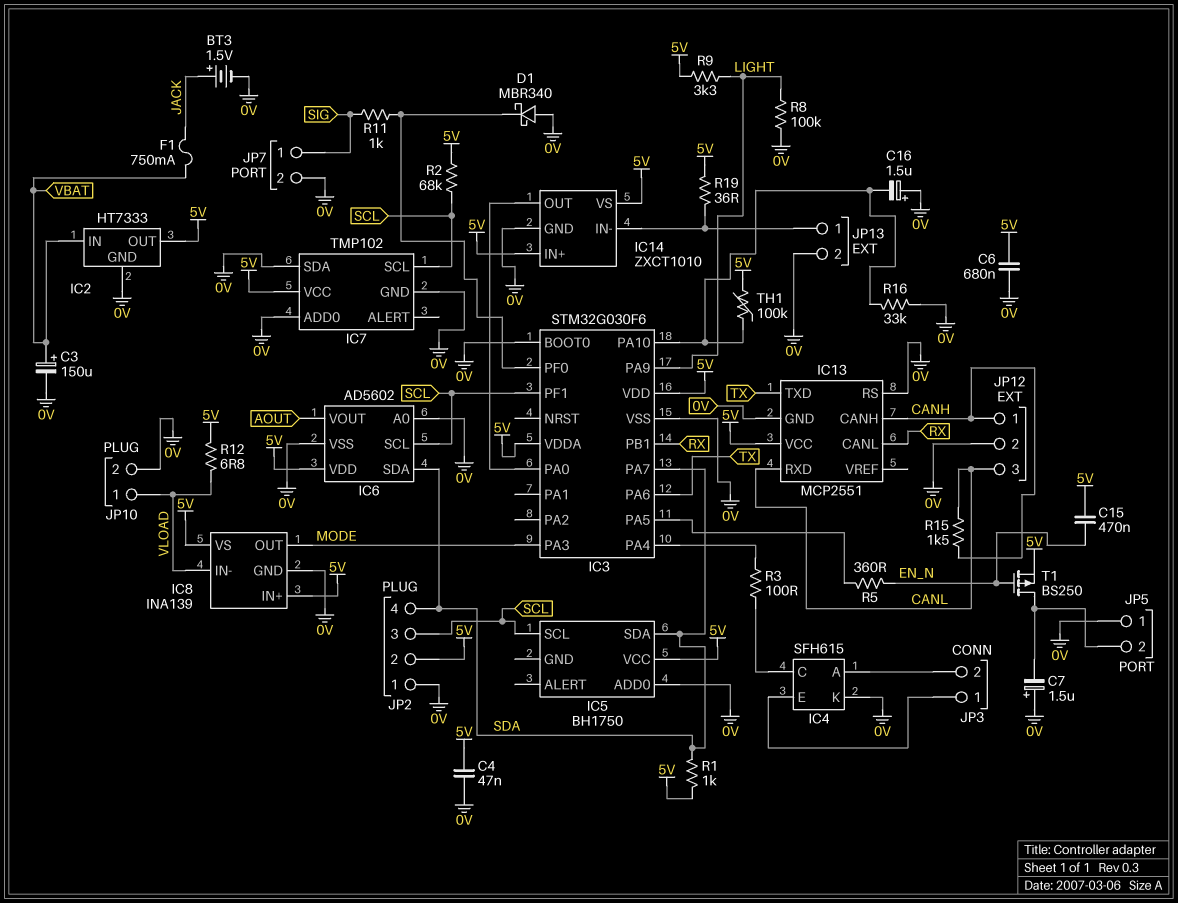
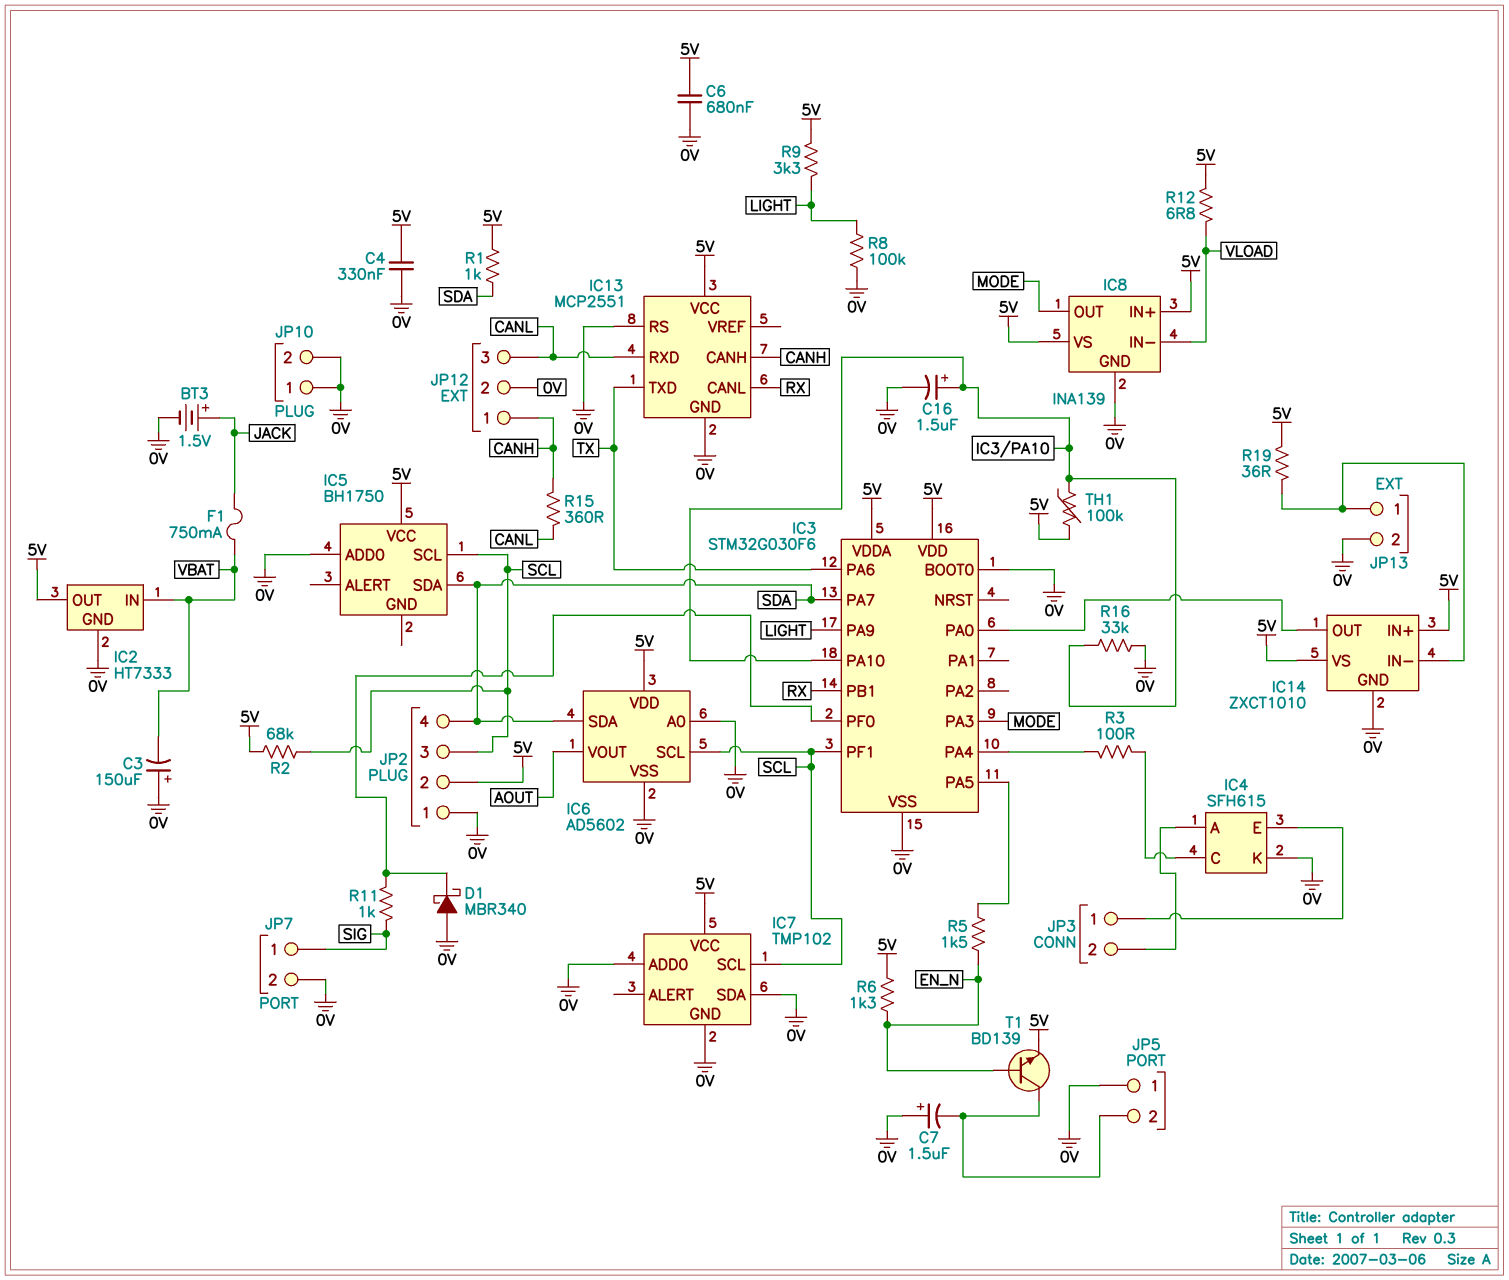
C3: 150uF (plus VBAT, minus 0V) -> 150uF (plus 0V, minus VBAT)
C4: 47nF (0V, 5V) -> 330nF (0V, 5V)
C15: 470nF (5V, EN_N) -> none
C16: 1.5uF (plus 0V, minus IC3/PA10) -> 1.5uF (plus IC3/PA10, minus 0V)
JP10 pin 1: VLOAD -> 0V
R5: 360 (EN_N, IC3/PA5) -> 1.5k (EN_N, IC3/PA5)
R6: none -> 1.3k (5V, EN_N)
R15: 1.5k (CANH, CANL) -> 360 (CANH, CANL)
T1: PMOS BS250 (G EN_N, D JP5/2, S 5V) -> NPN BD139 (B EN_N, C JP5/2, E 5V)

